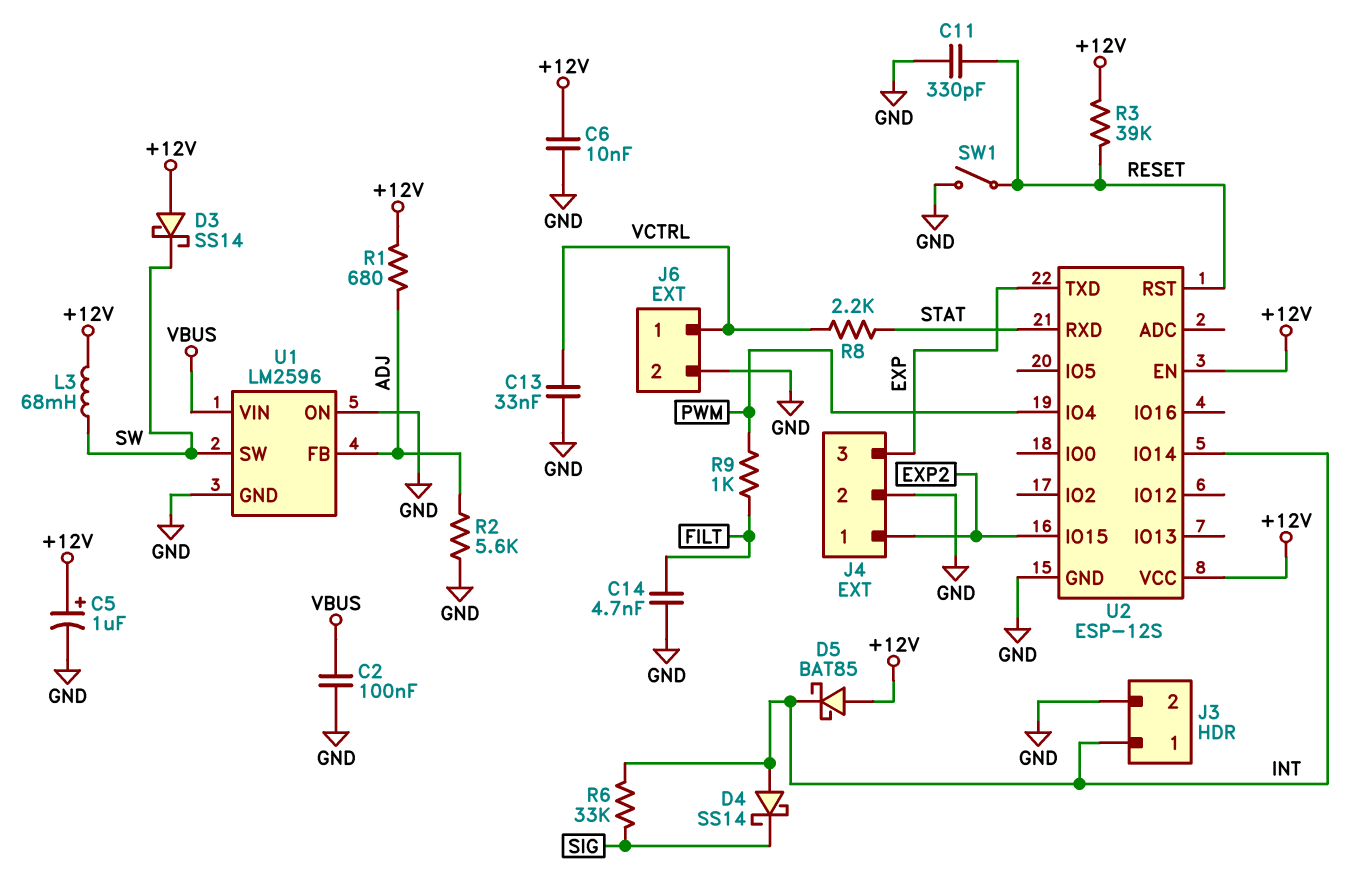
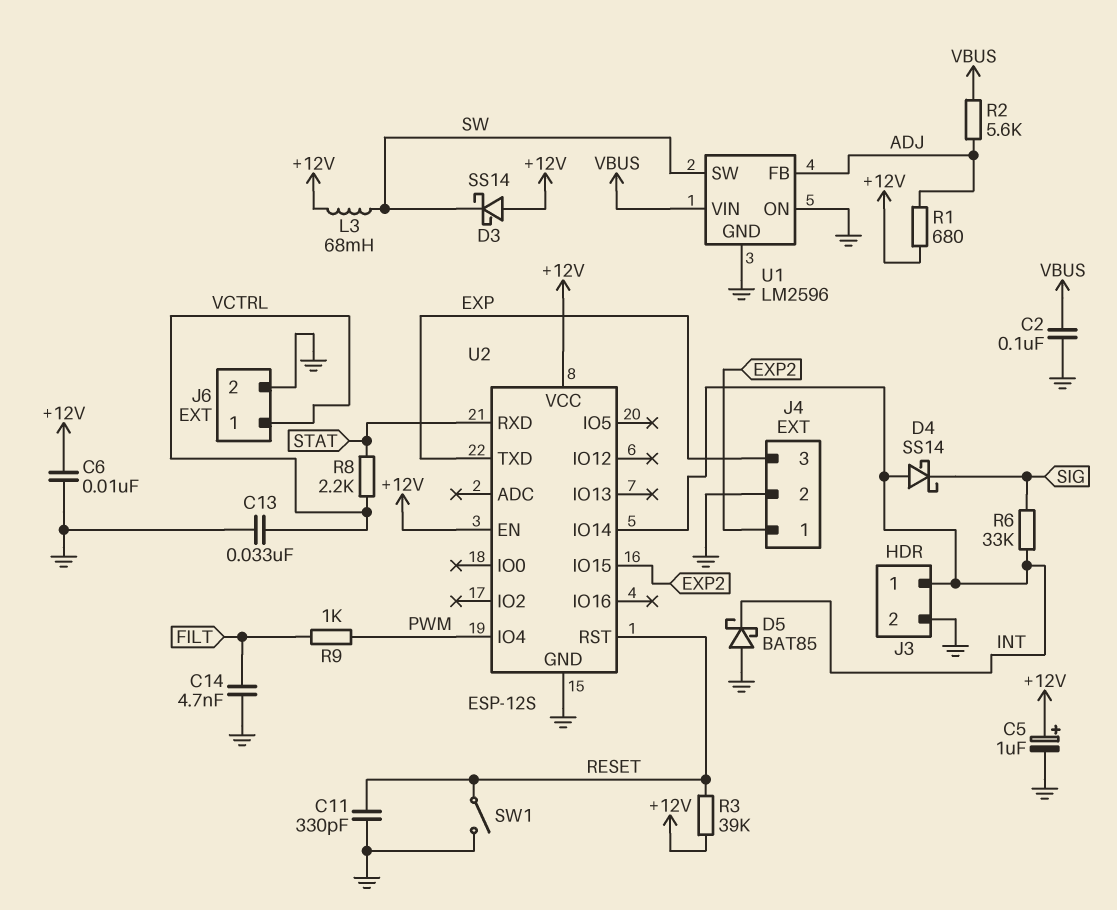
D5: schottky BAT85 (A +12V, K INT) -> schottky BAT85 (A GND, K INT)
R2: 5.6k (ADJ, GND) -> 5.6k (ADJ, VBUS)

